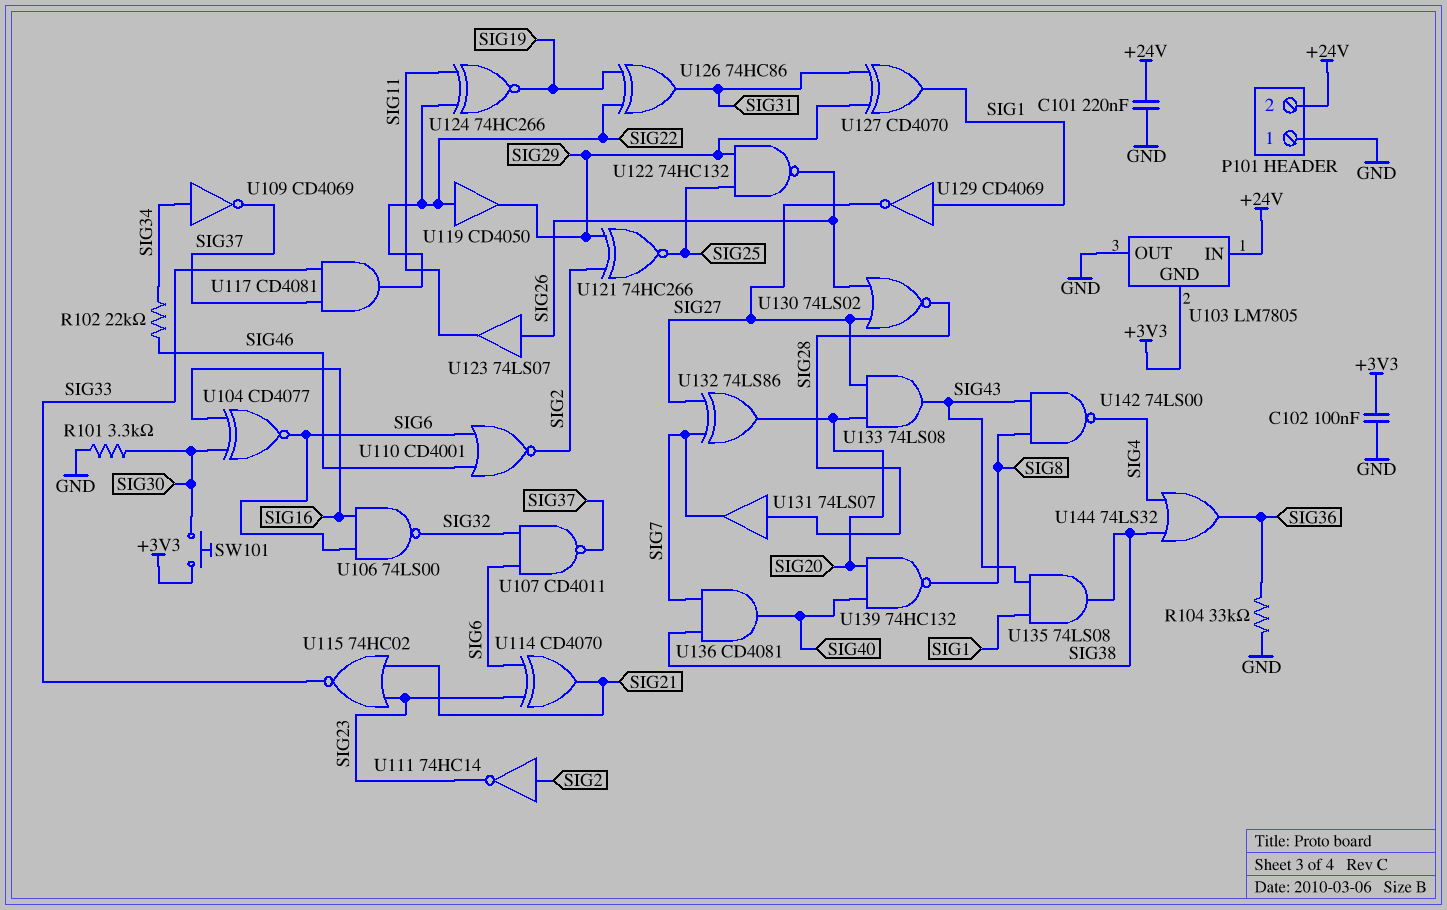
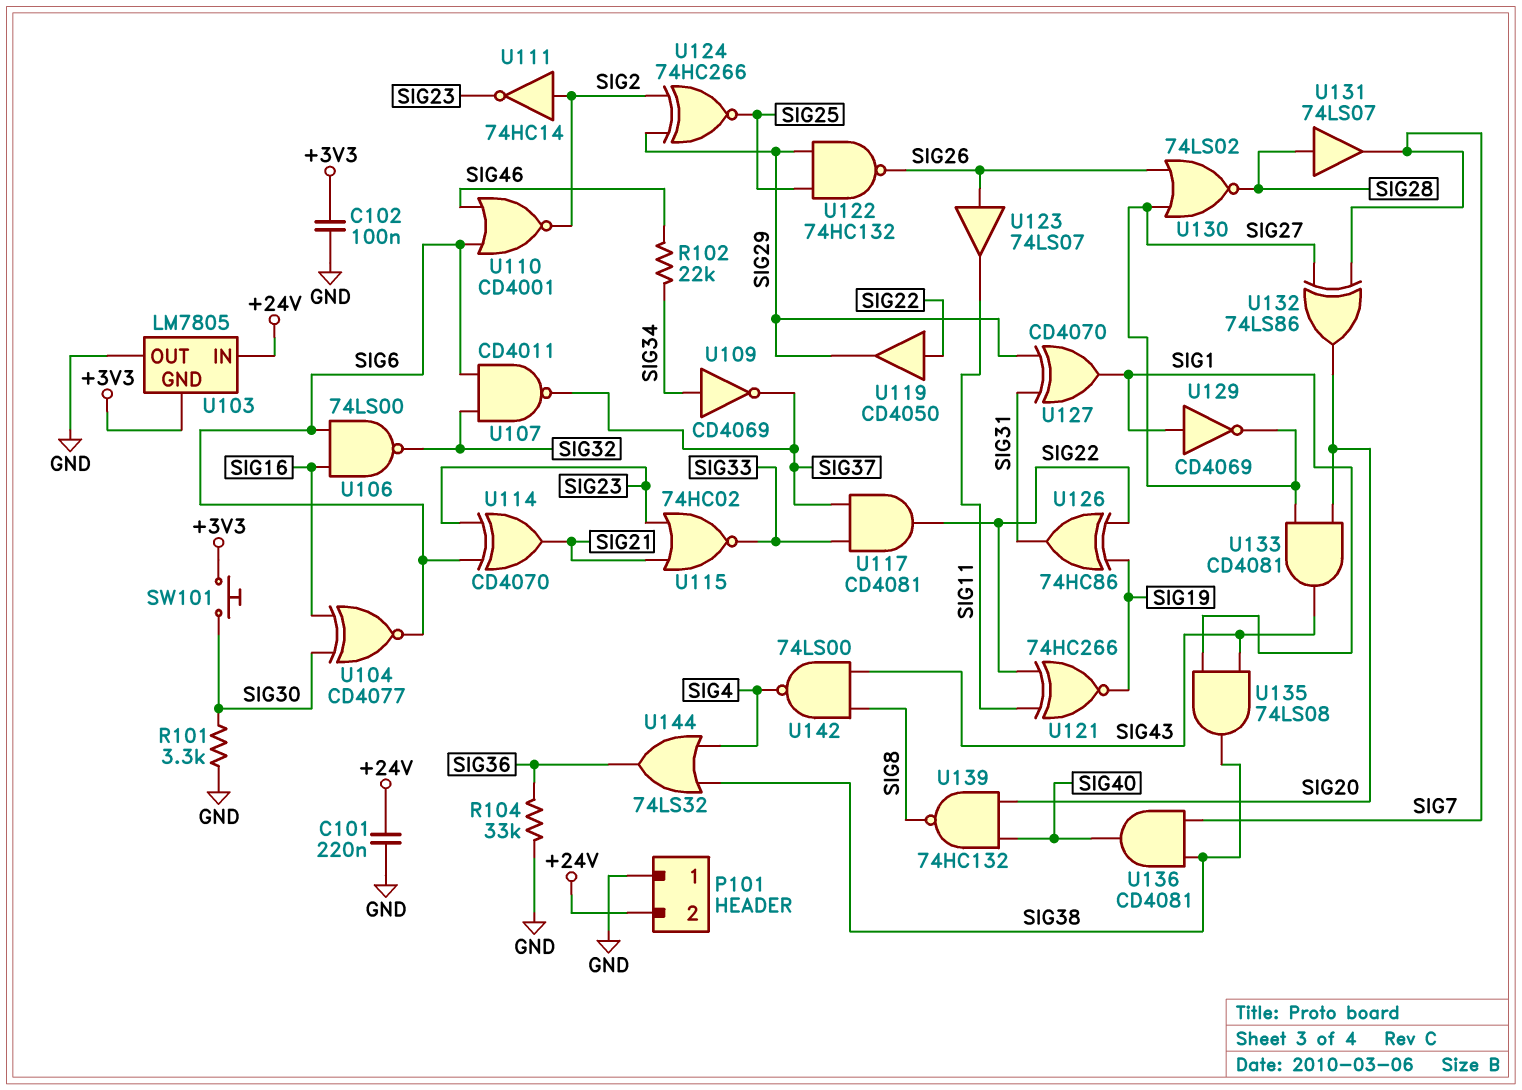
U121: XNOR 74HC266 (in SIG2, in SIG29, out SIG25) -> XNOR 74HC266 (in SIG11, in SIG22, out SIG19)
U124: XNOR 74HC266 (in SIG11, in SIG22, out SIG19) -> XNOR 74HC266 (in SIG2, in SIG29, out SIG25)
U133: AND 74LS08 (in SIG20, in SIG27, out SIG43) -> AND CD4081 (in SIG20, in SIG27, out SIG43)

